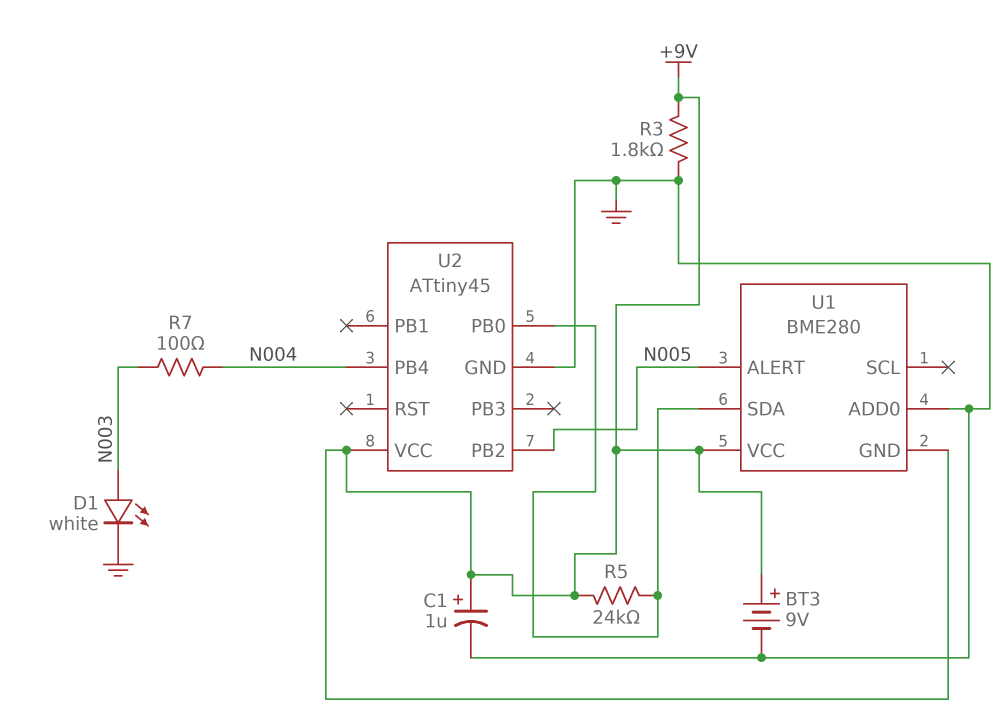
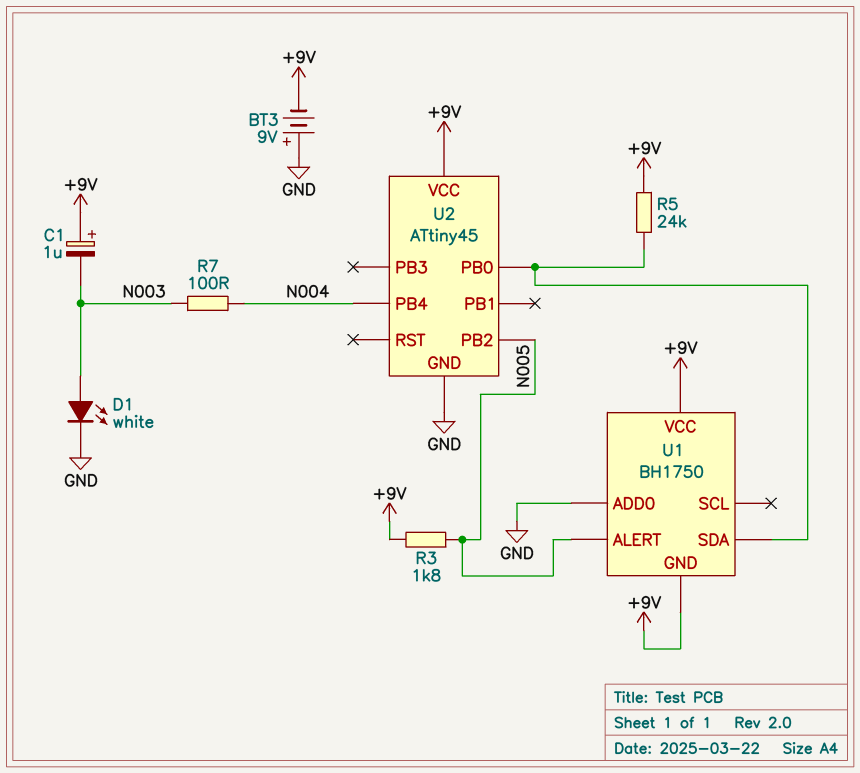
BT3: 9V (plus +9V, minus GND) -> 9V (plus GND, minus +9V)
C1: 1uF (plus +9V, minus GND) -> 1uF (plus +9V, minus N003)
R3: 1.8k (+9V, GND) -> 1.8k (+9V, N005)
U1: BME280 -> BH1750

